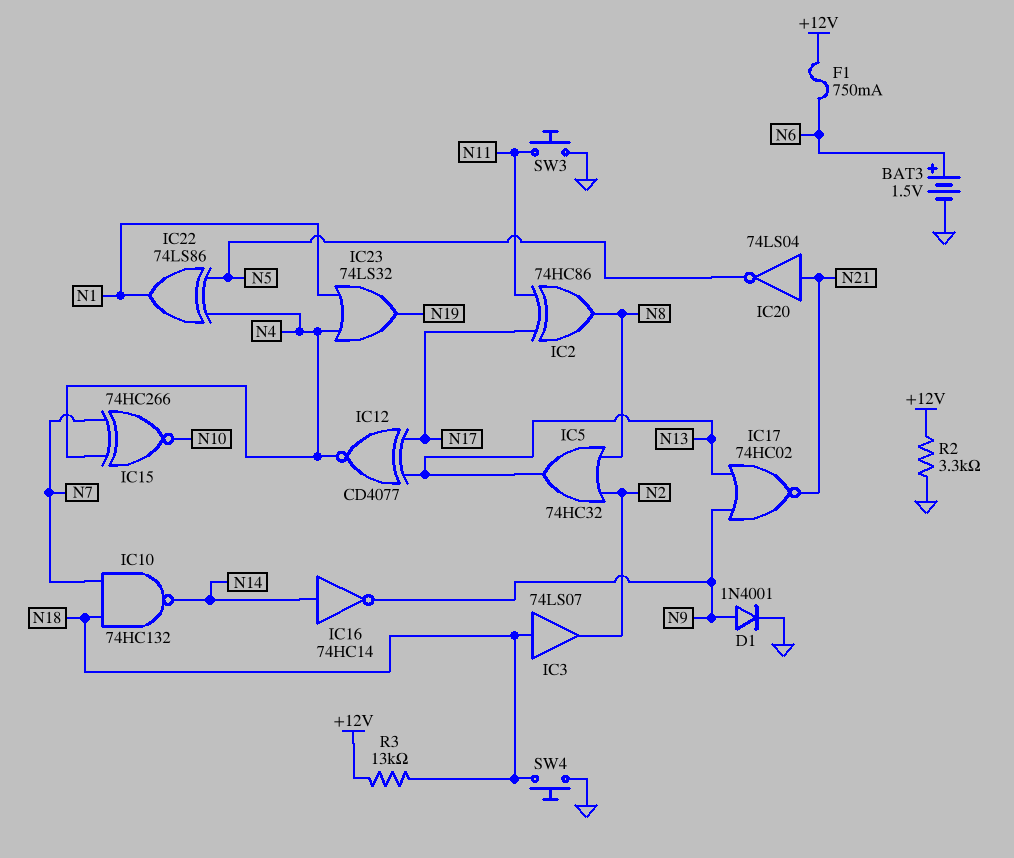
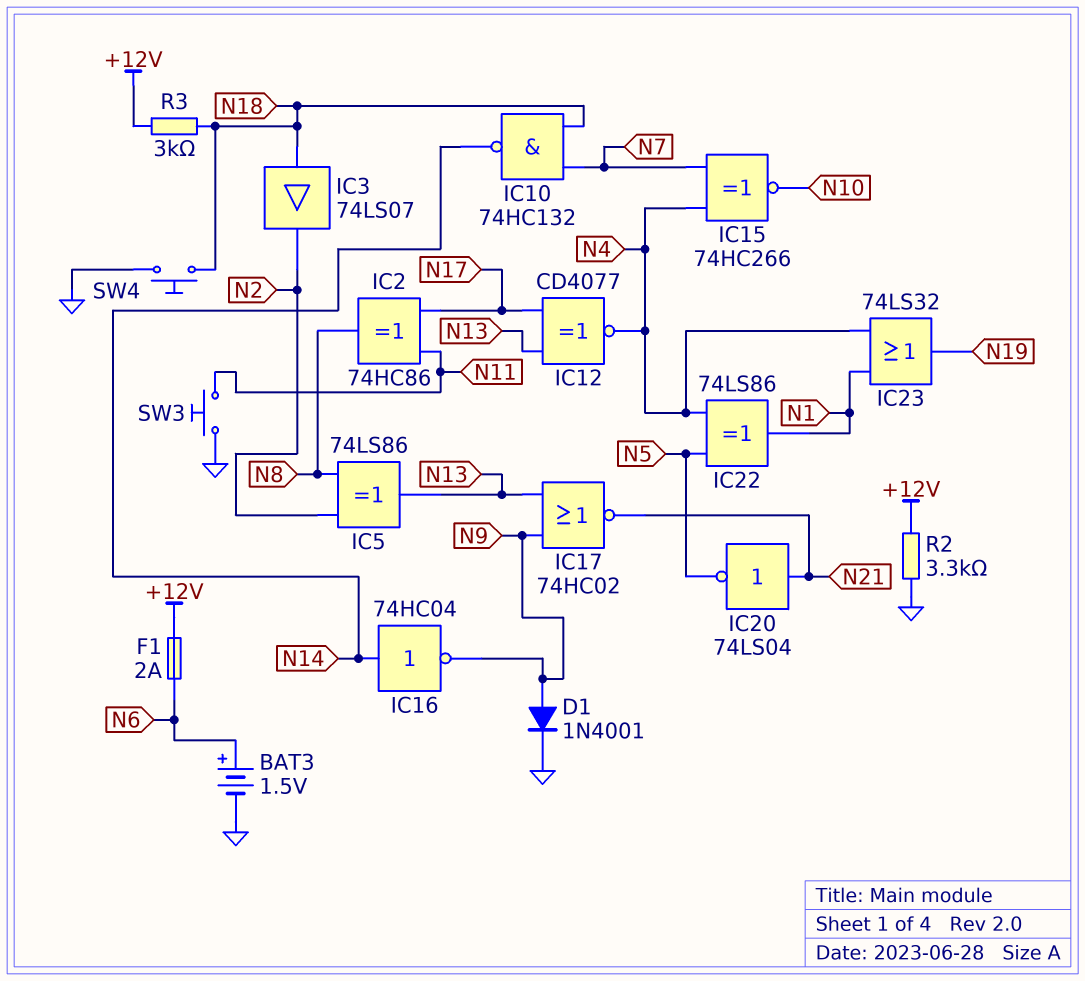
F1: 750mA (+12V, N6) -> 2A (+12V, N6)
IC5: OR 74HC32 (in N2, in N8, out N13) -> XOR 74LS86 (in N2, in N8, out N13)
IC16: NOT 74HC14 (in N14, out N9) -> NOT 74HC04 (in N14, out N9)
R3: 13k (+12V, N18) -> 3k (+12V, N18)

